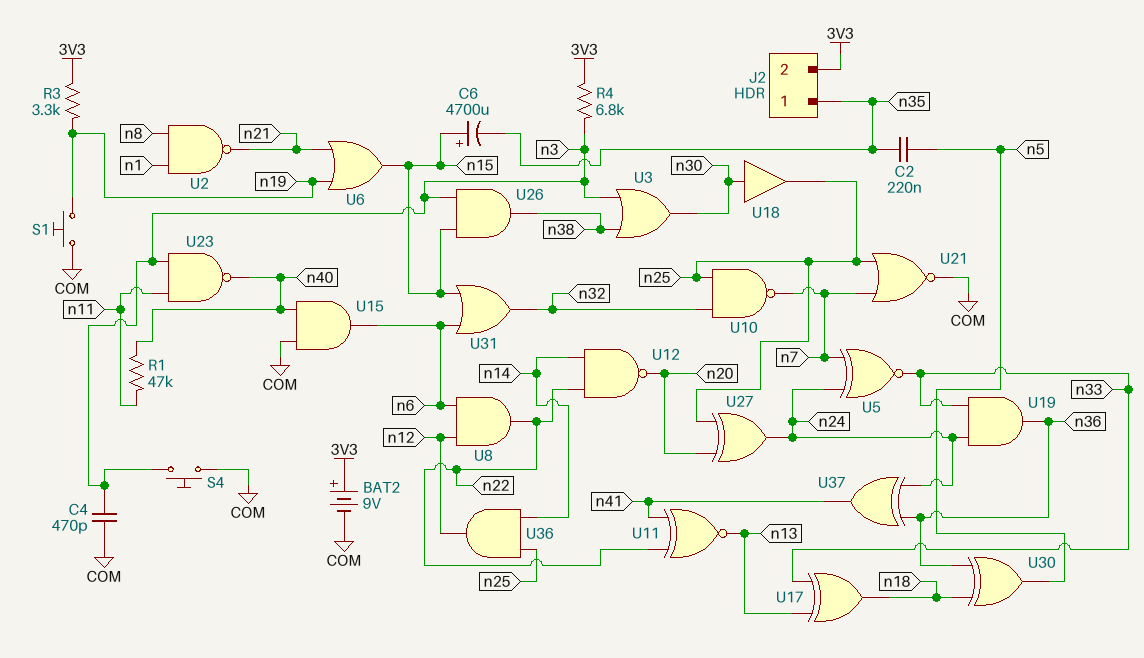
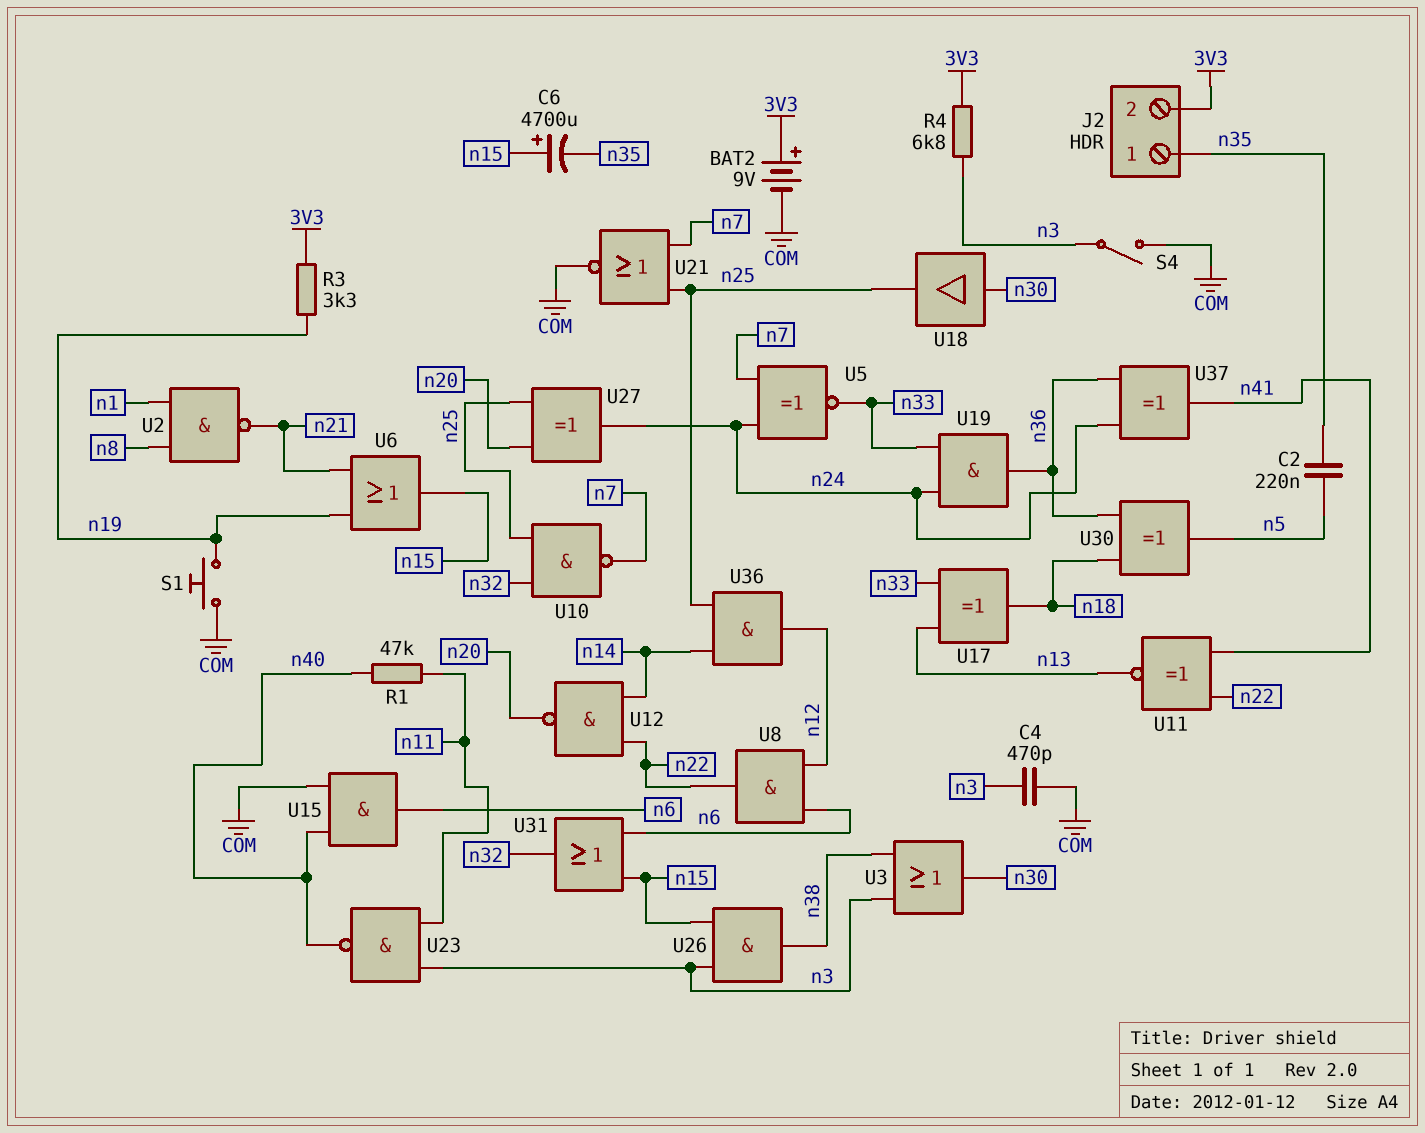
S4: button (COM, n3) -> switch (COM, n3)

